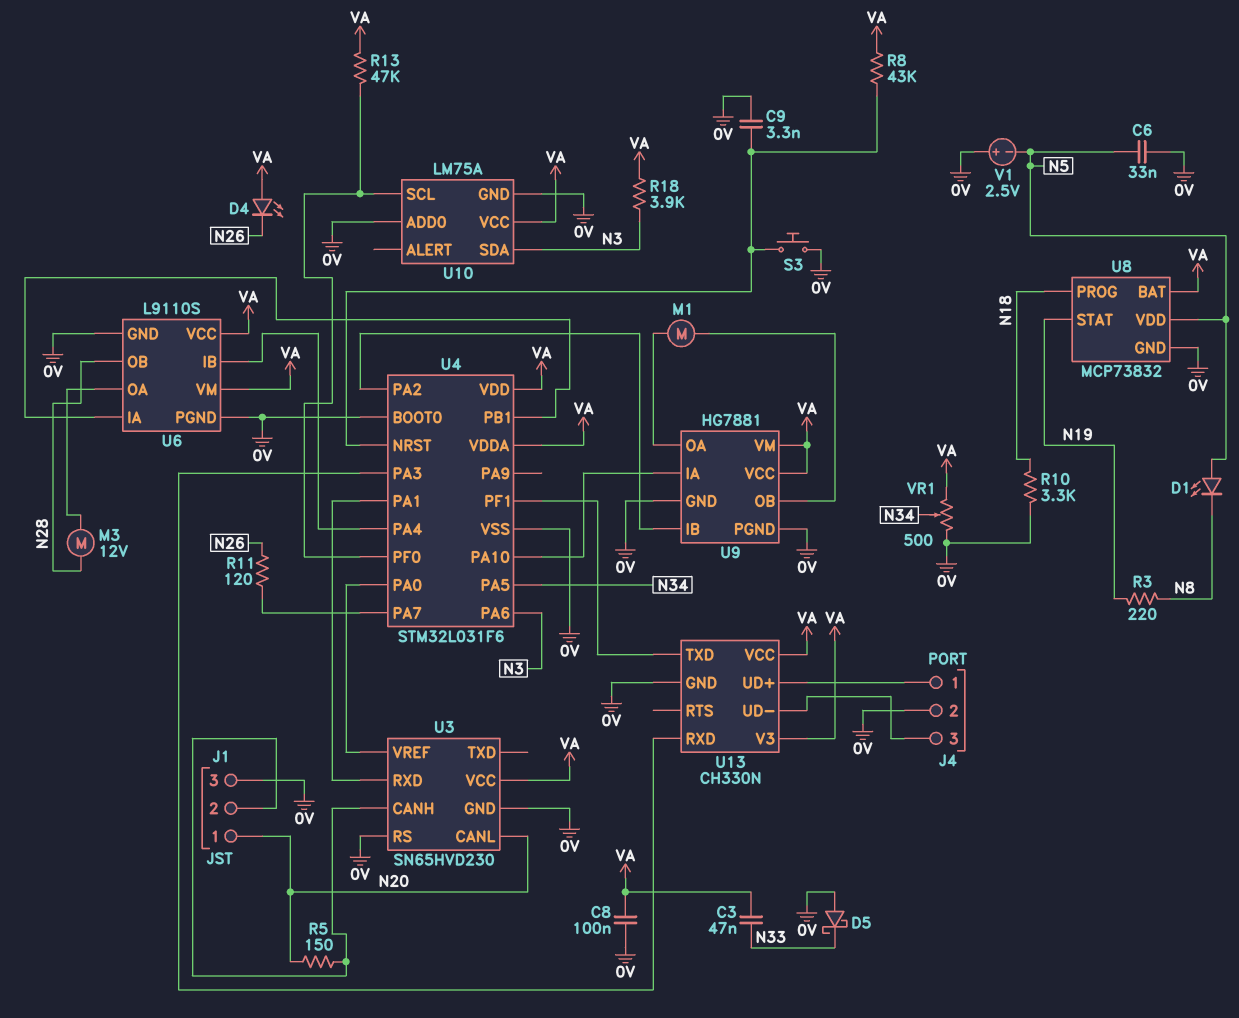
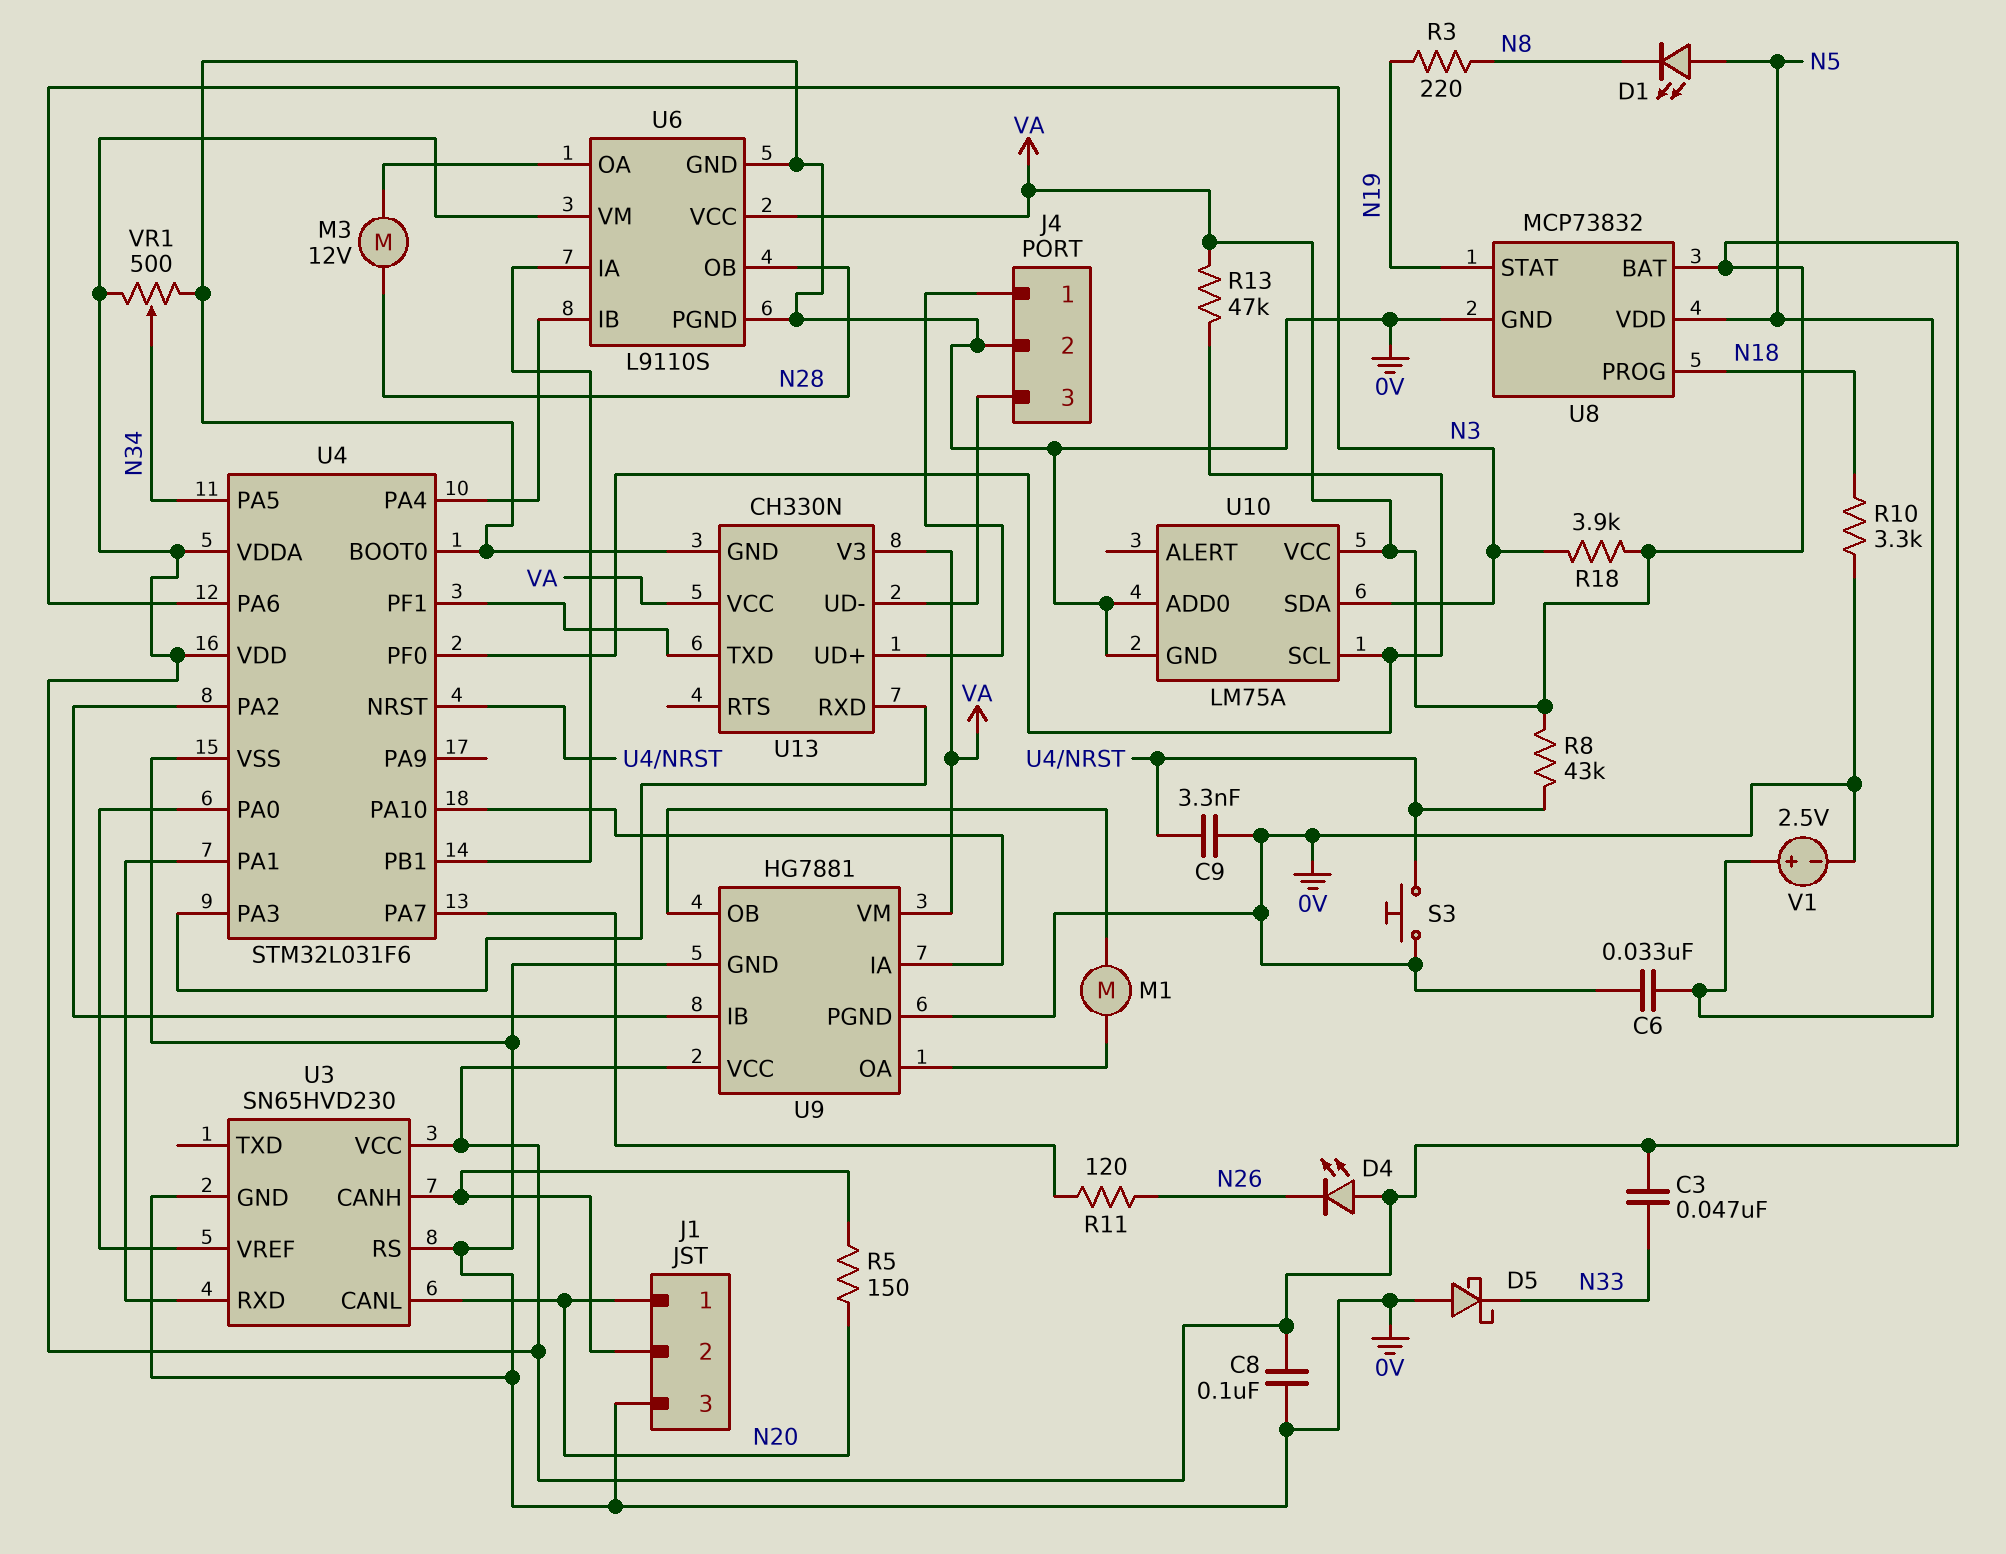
V1: 2.5V (plus 0V, minus N5) -> 2.5V (plus N5, minus 0V)

